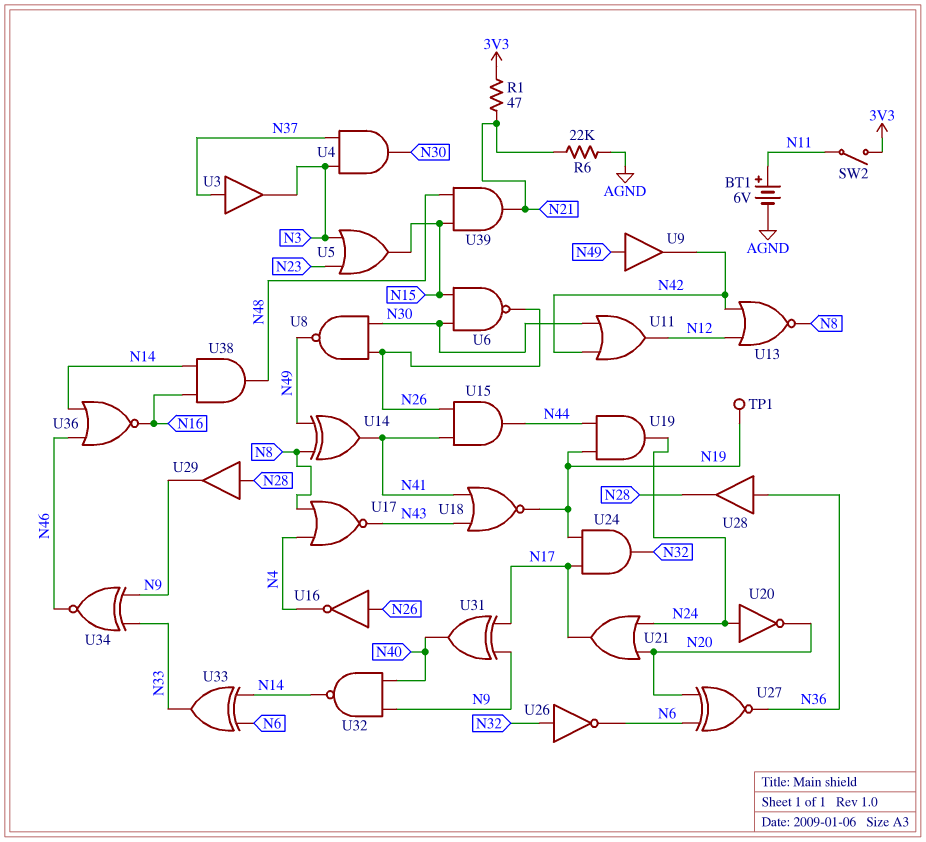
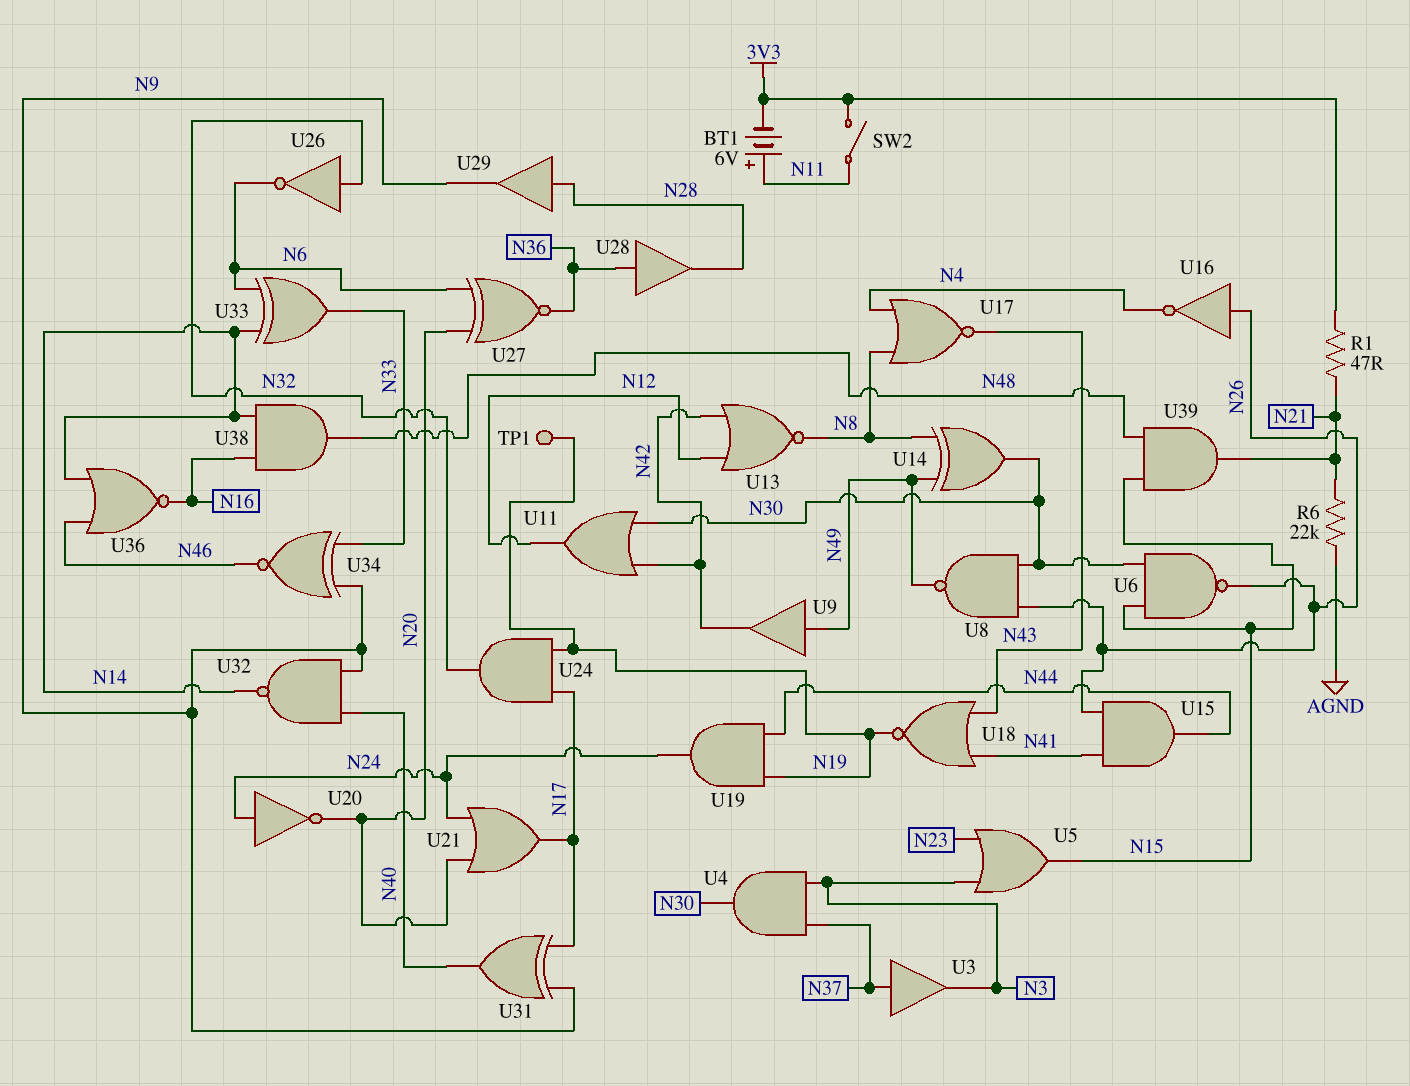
BT1: 6V (plus N11, minus AGND) -> 6V (plus N11, minus 3V3)
U14: XOR (in N8, in N49, out N41) -> XOR (in N8, in N49, out N30)

